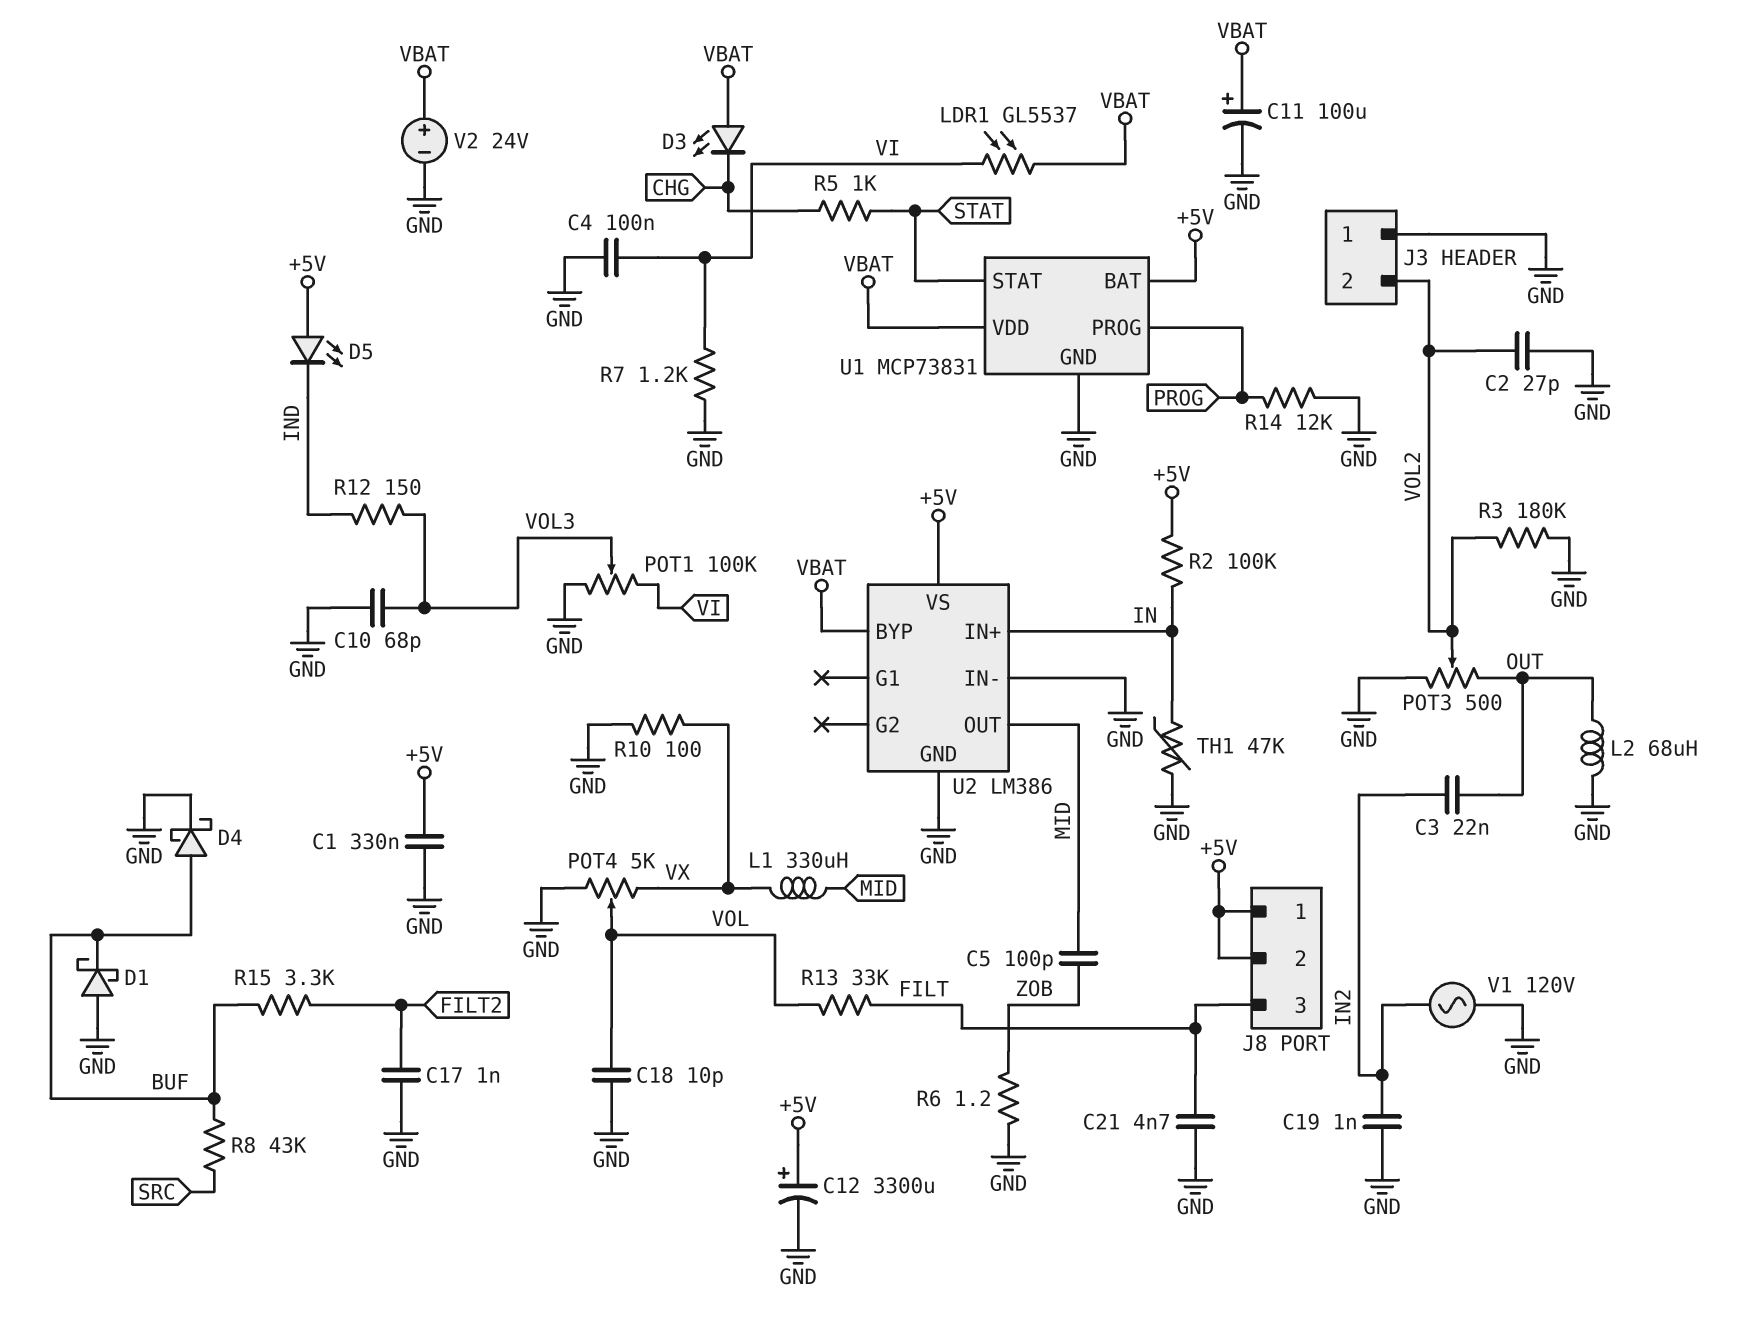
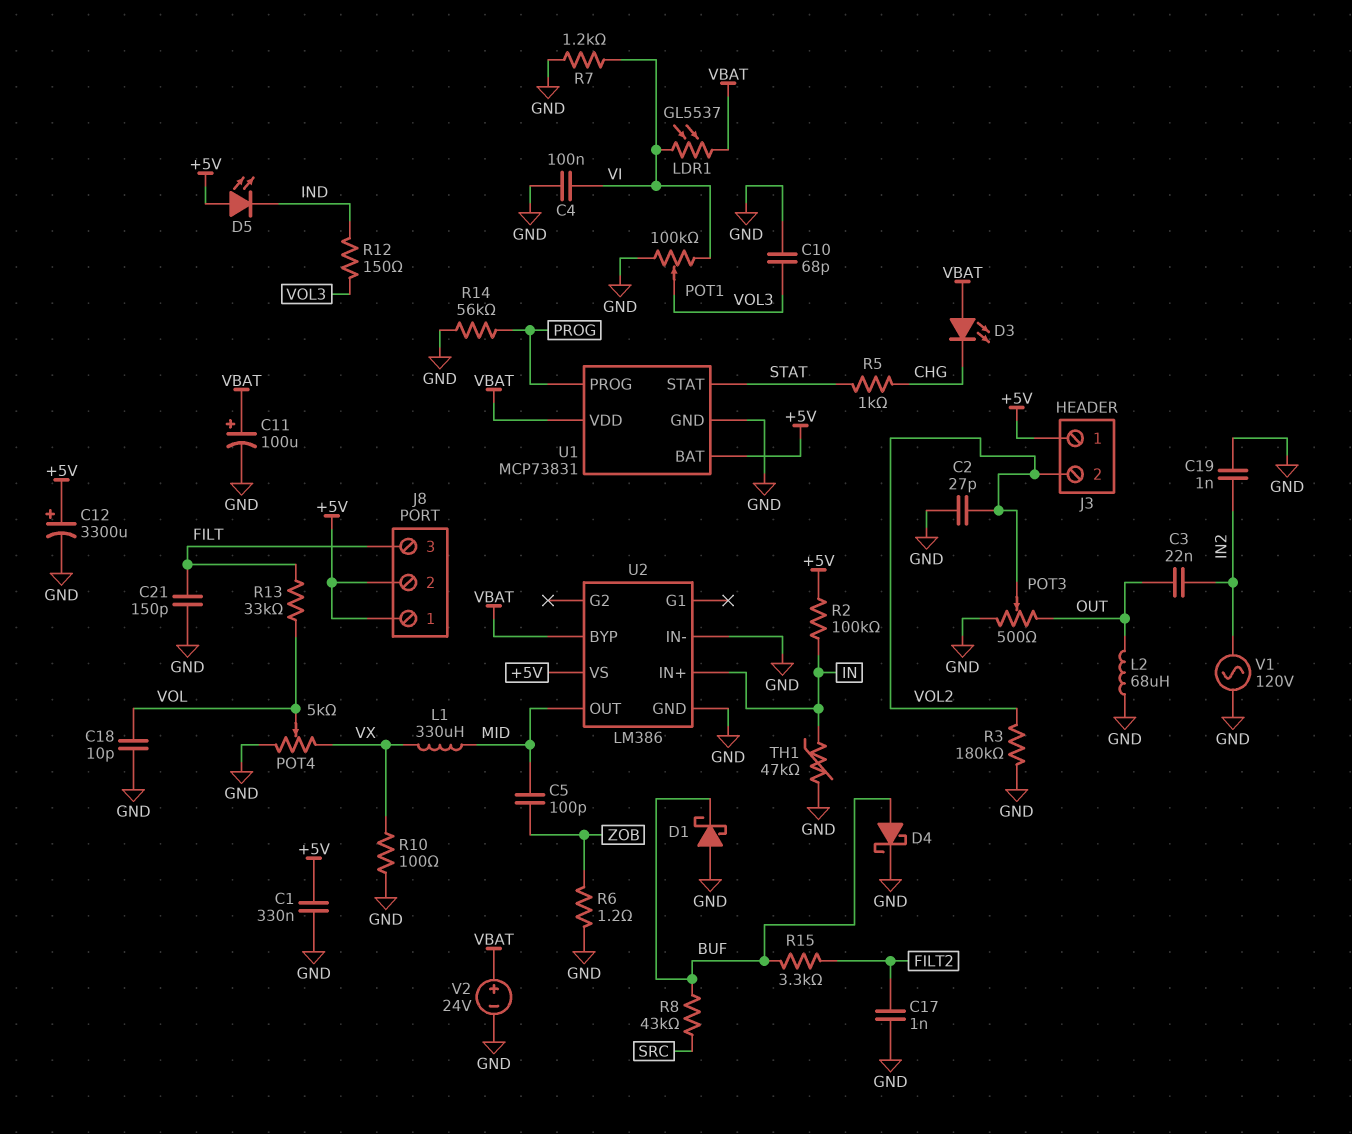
C21: 4.7nF (FILT, GND) -> 150pF (FILT, GND)
J3 pin 1: GND -> +5V
R14: 12k (GND, PROG) -> 56k (GND, PROG)

